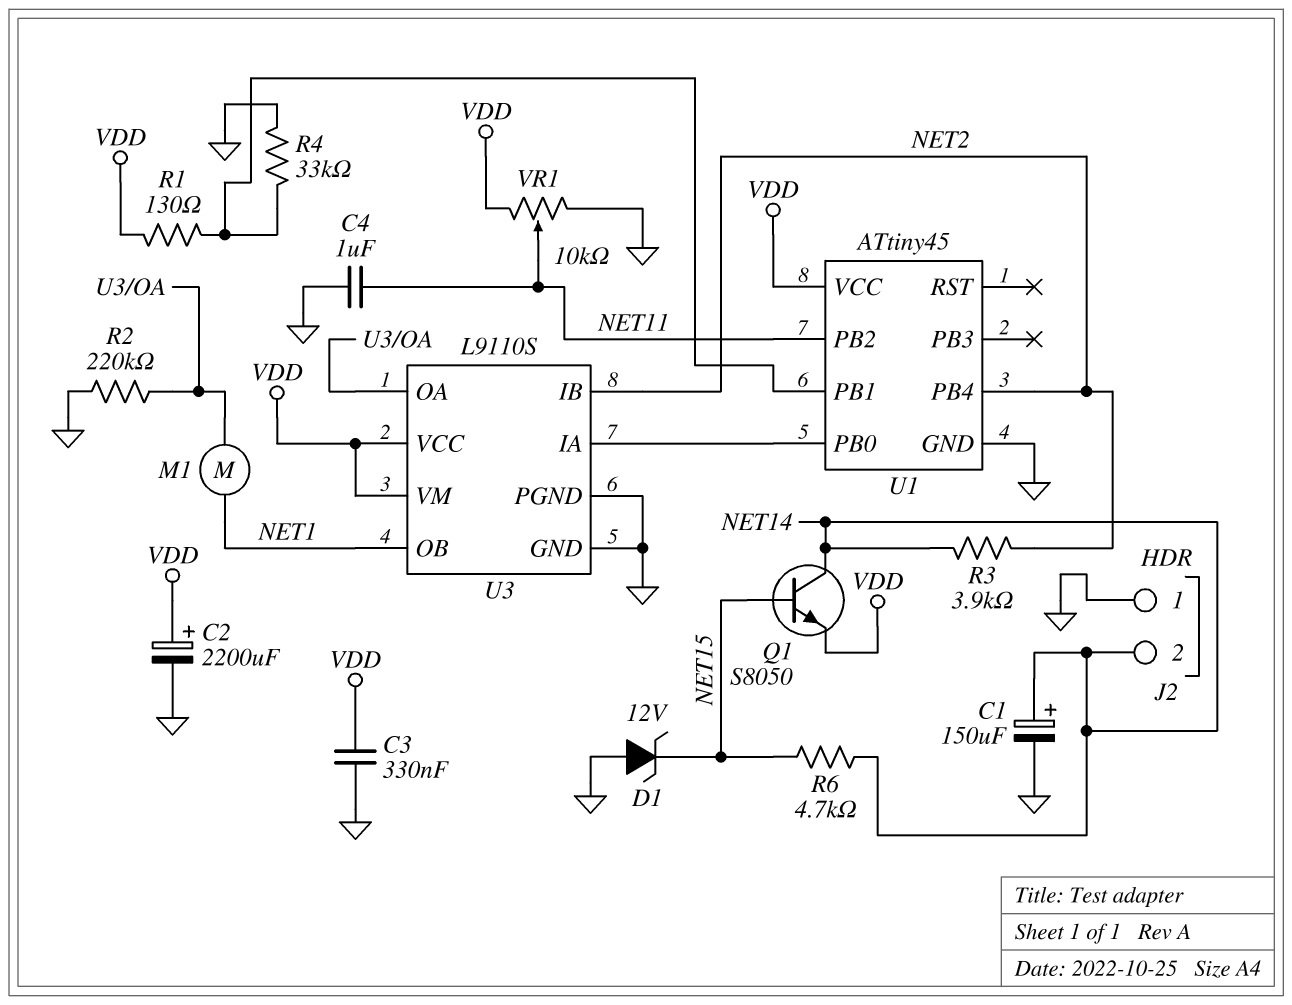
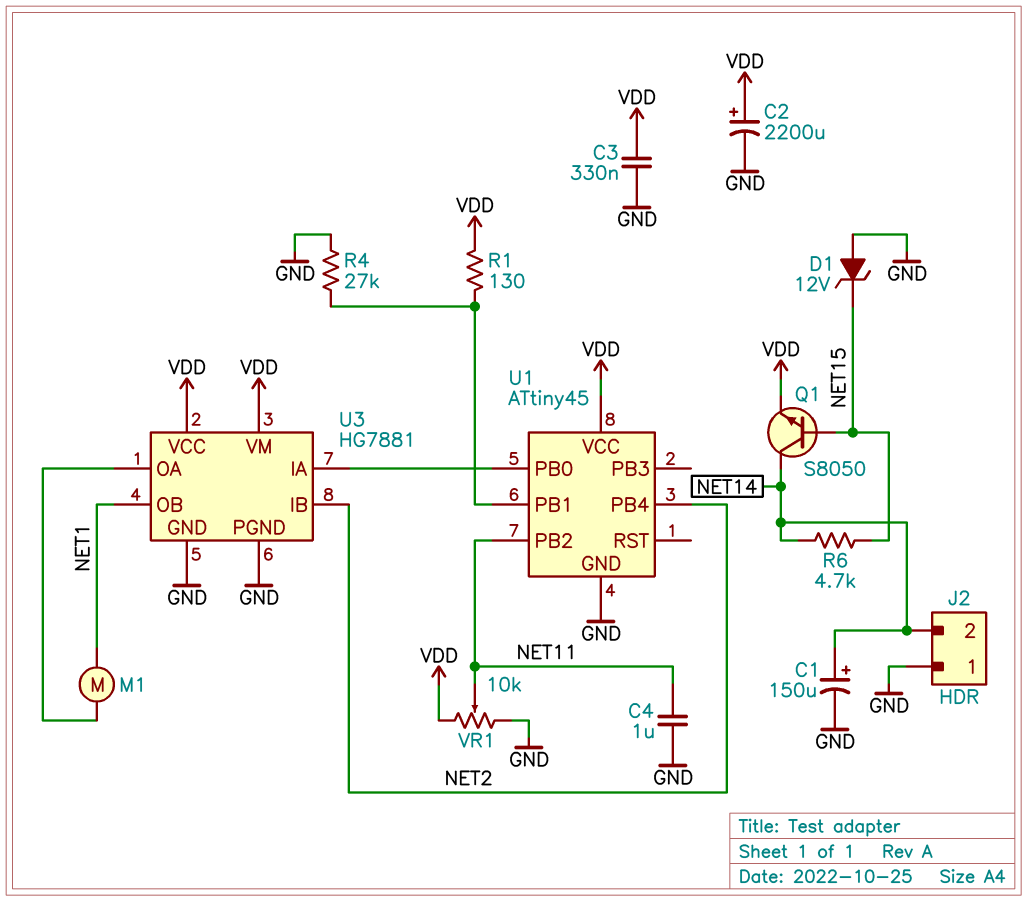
R2: 220k (GND, U3/OA) -> none
R3: 3.9k (NET2, NET14) -> none
R4: 33k (GND, U1/PB1) -> 27k (GND, U1/PB1)
U3: L9110S -> HG7881

